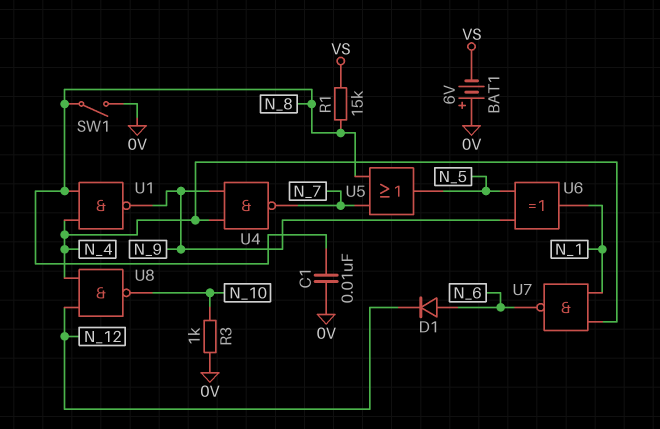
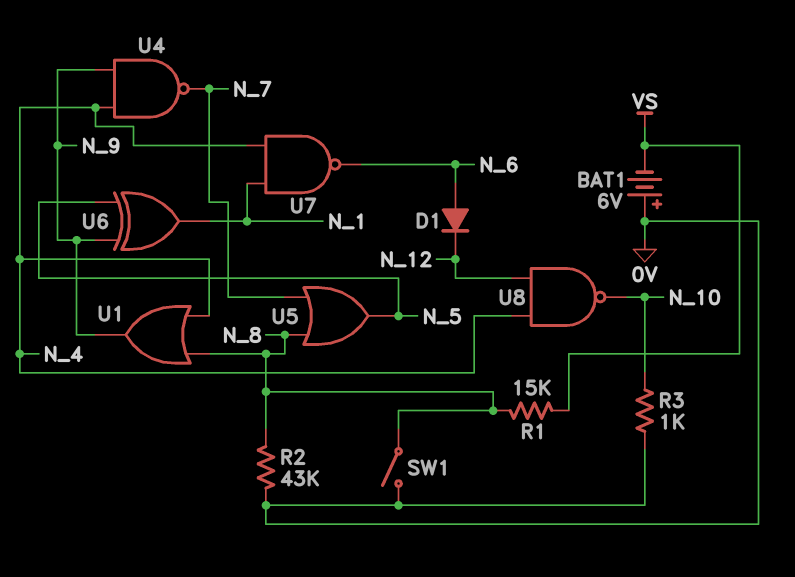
C1: 10nF (0V, N_8) -> none
R2: none -> 43k (0V, N_8)
U1: NAND (in N_4, in N_8, out N_9) -> OR (in N_4, in N_8, out N_9)

